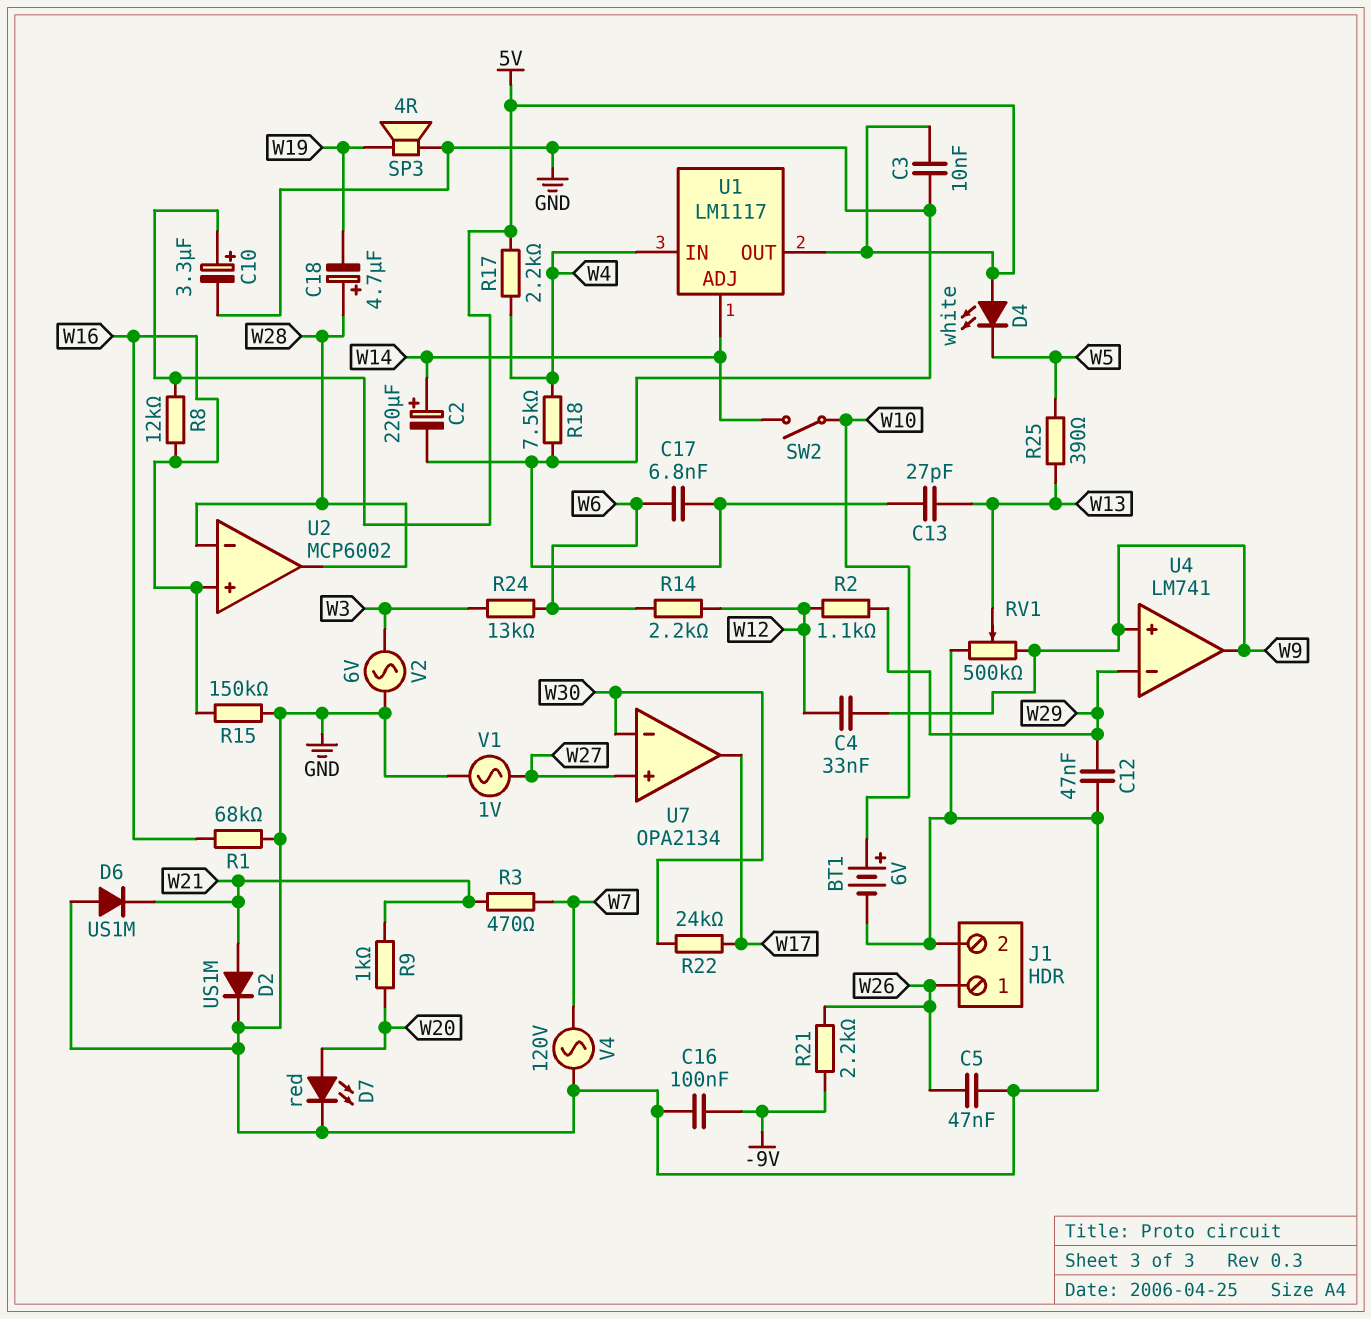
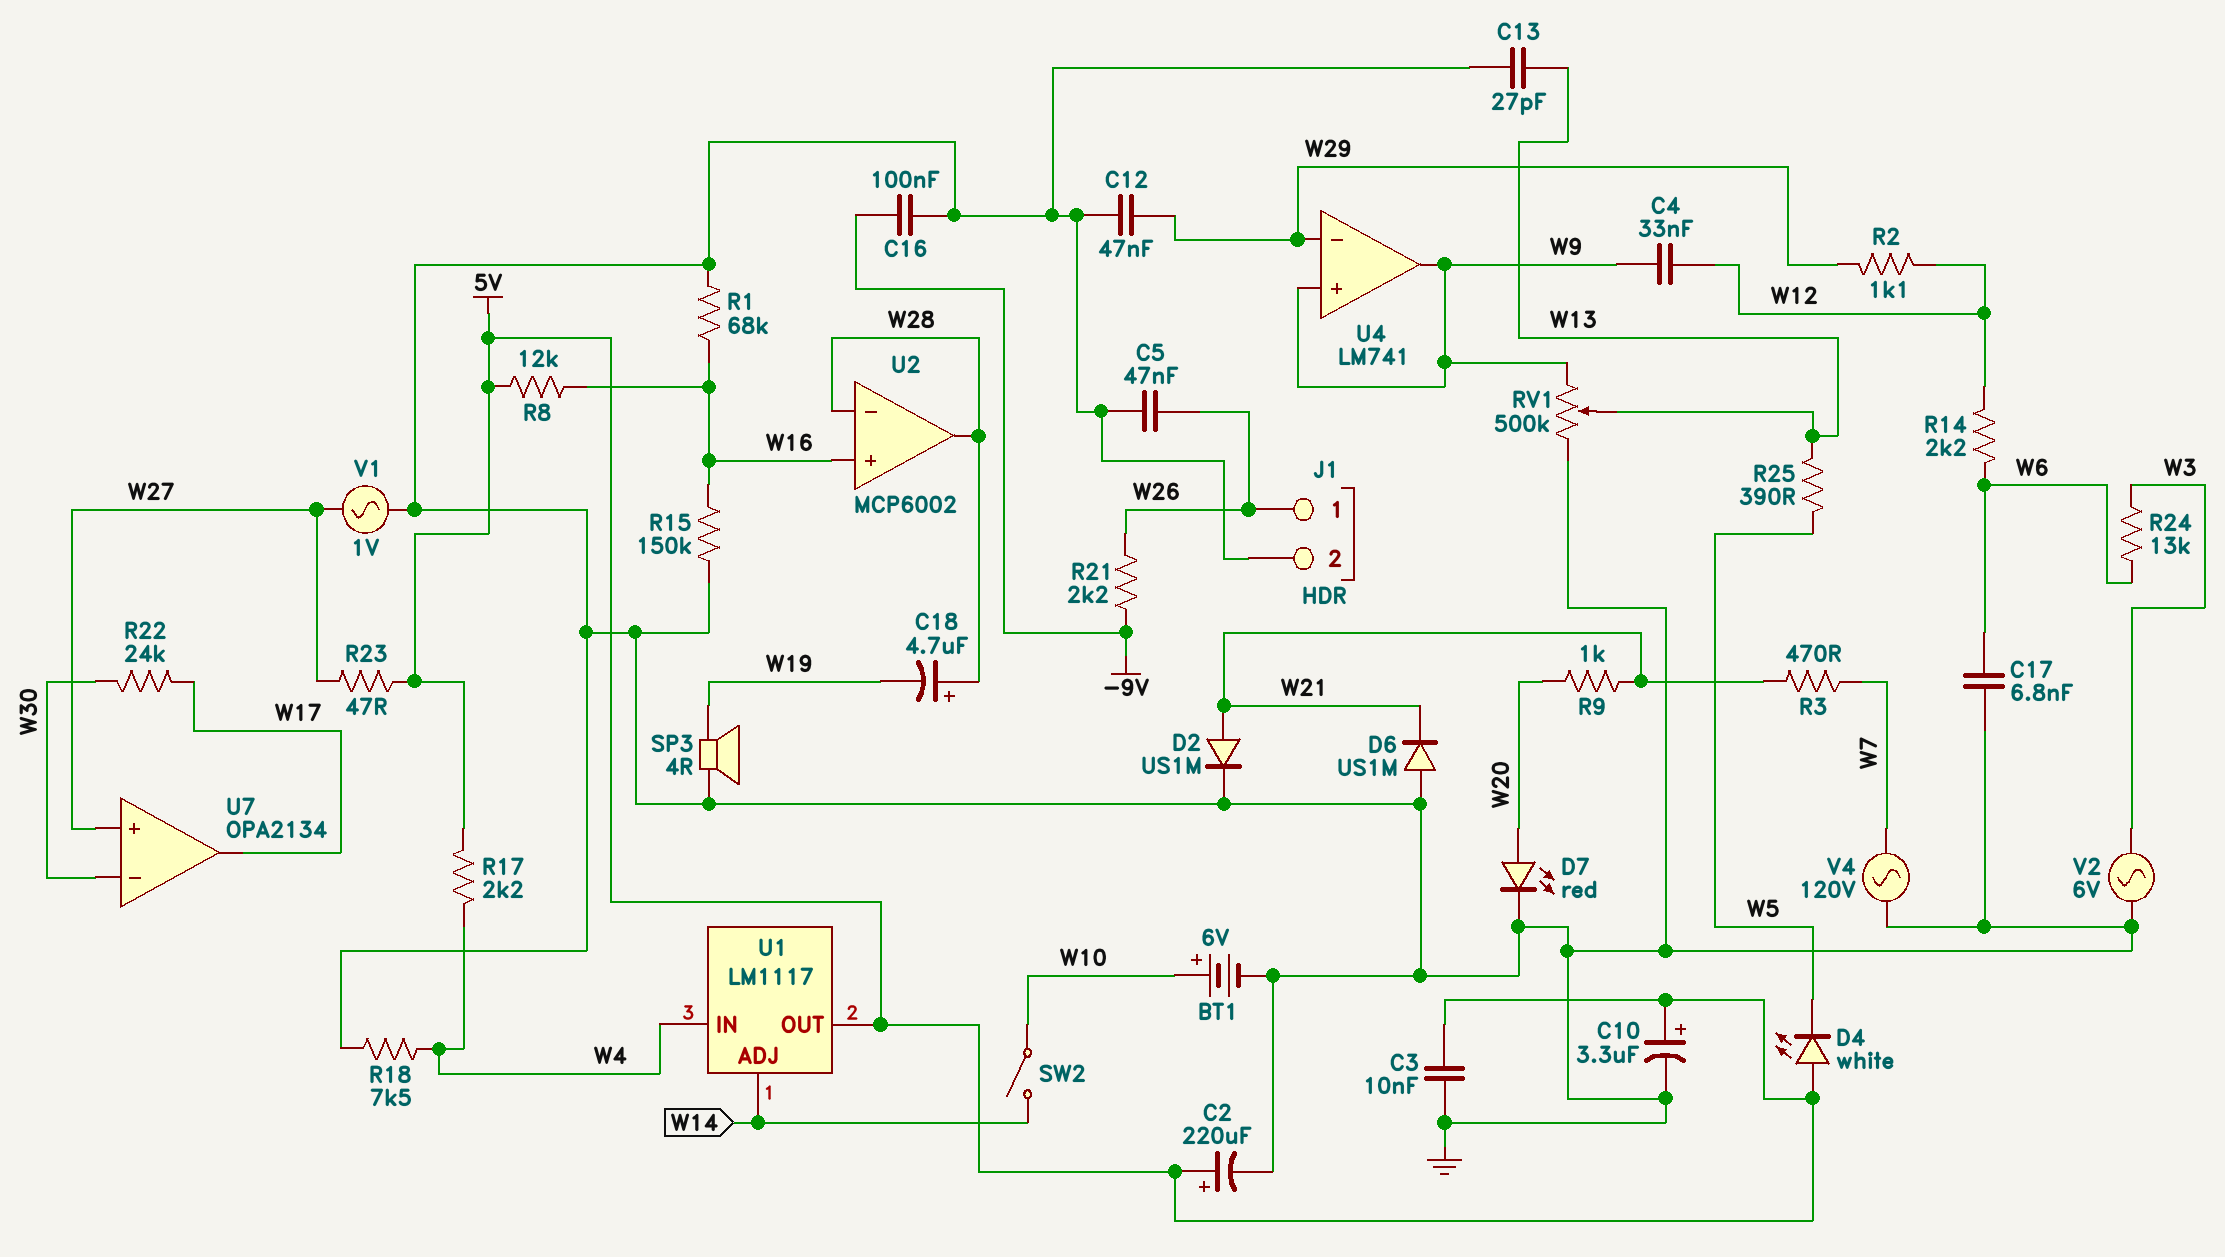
C2: 220uF (plus W14, minus GND) -> 220uF (plus 5V, minus GND)
R23: none -> 47 (5V, W27)

